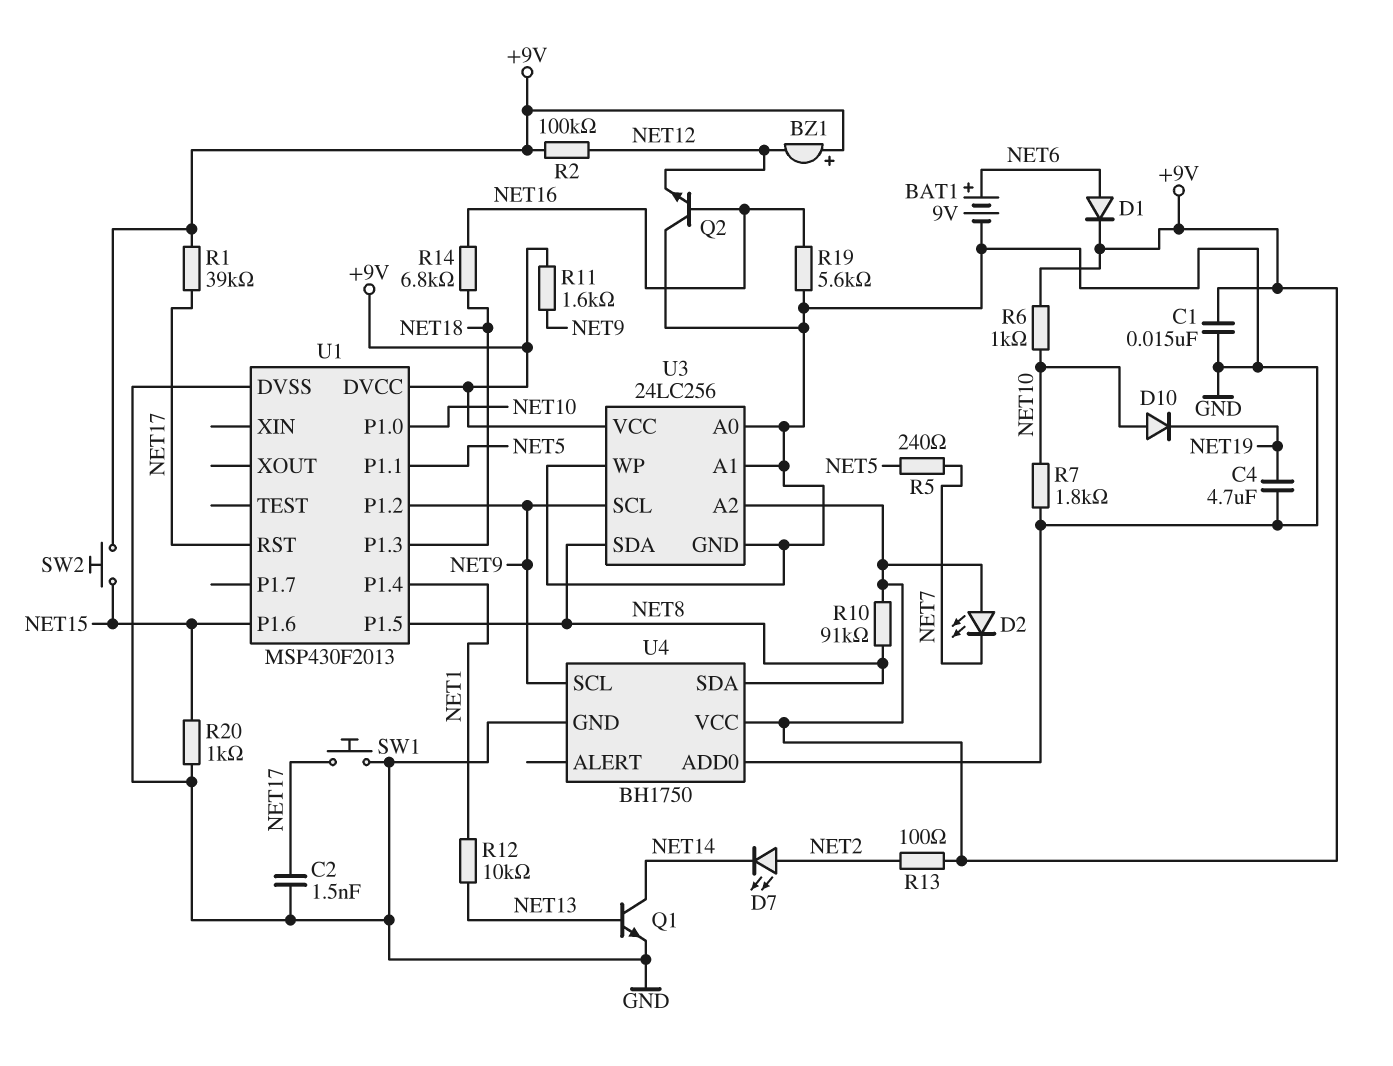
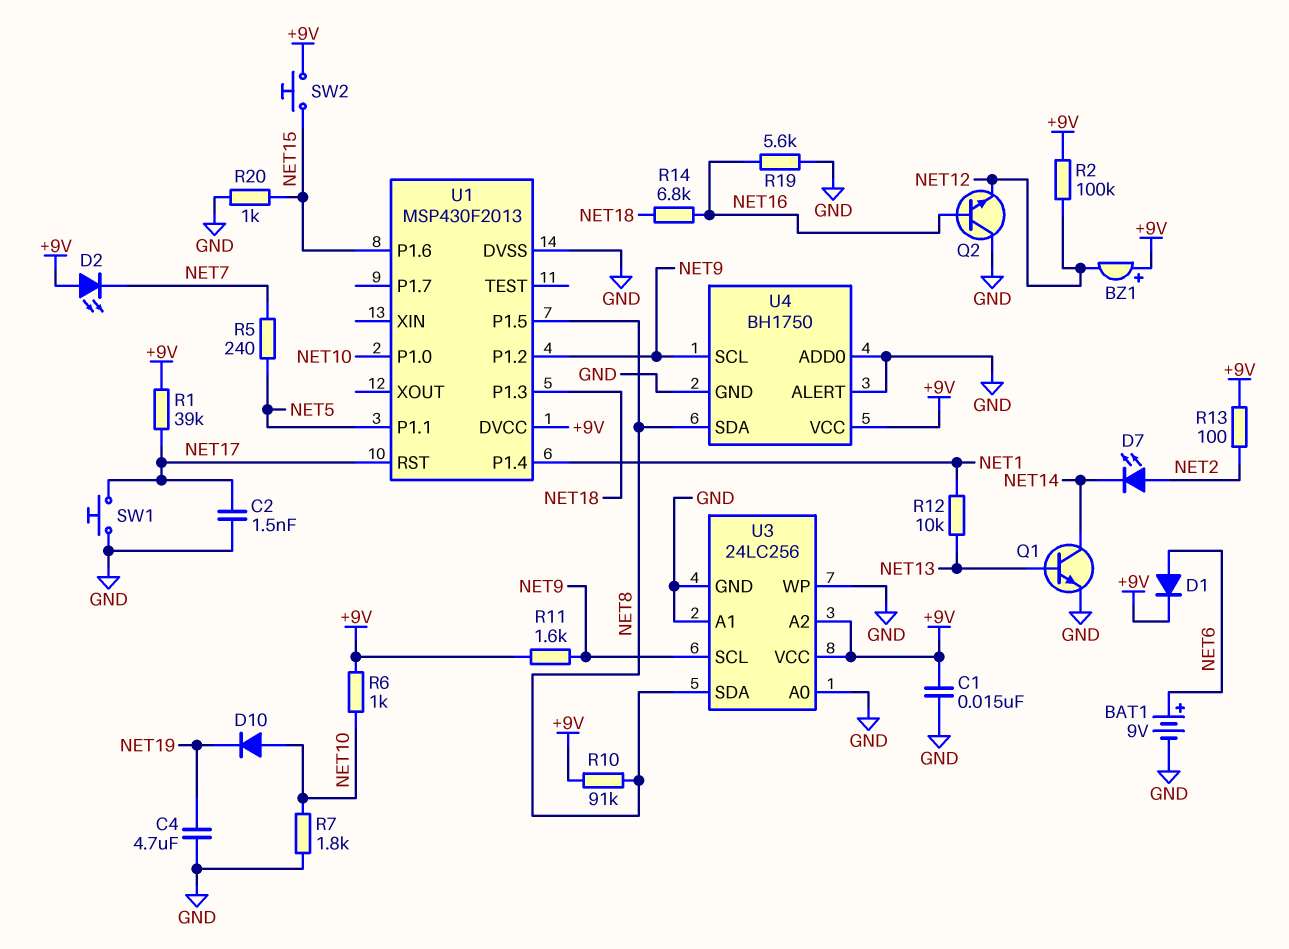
U4 pin ALERT: none -> GND

